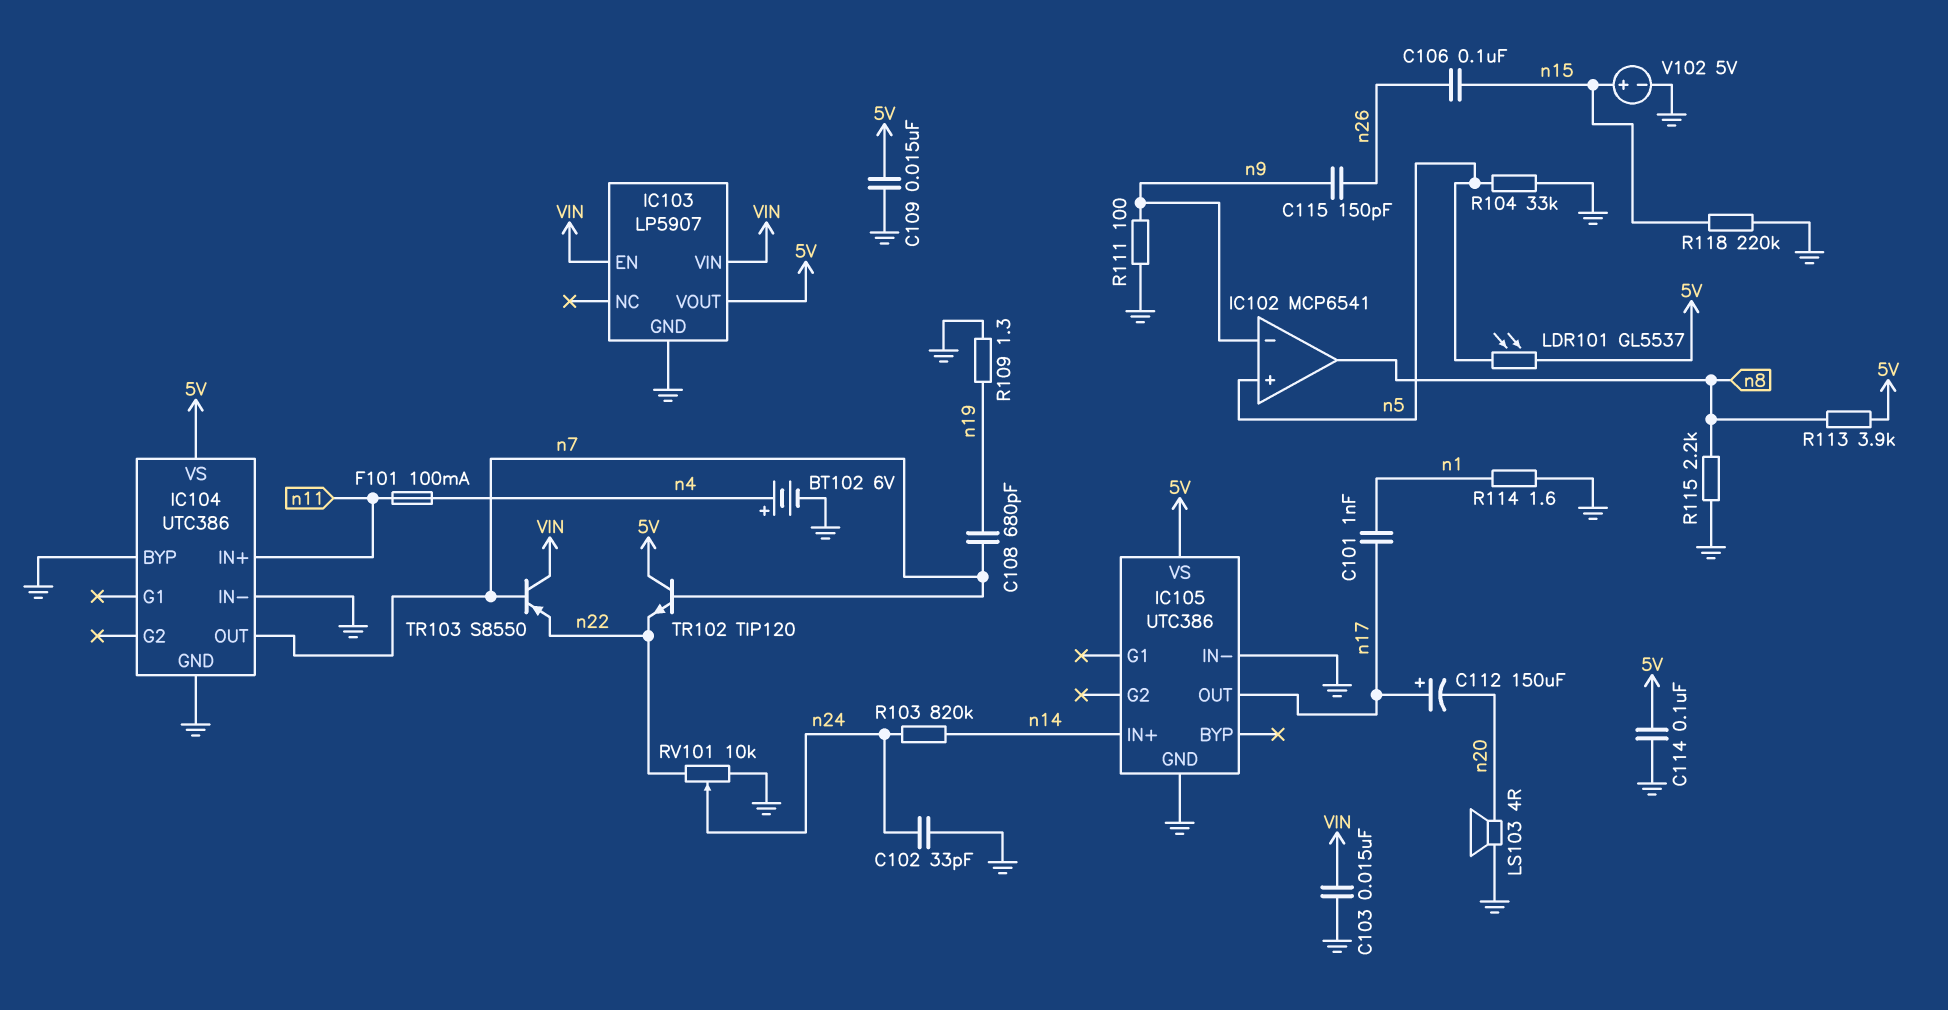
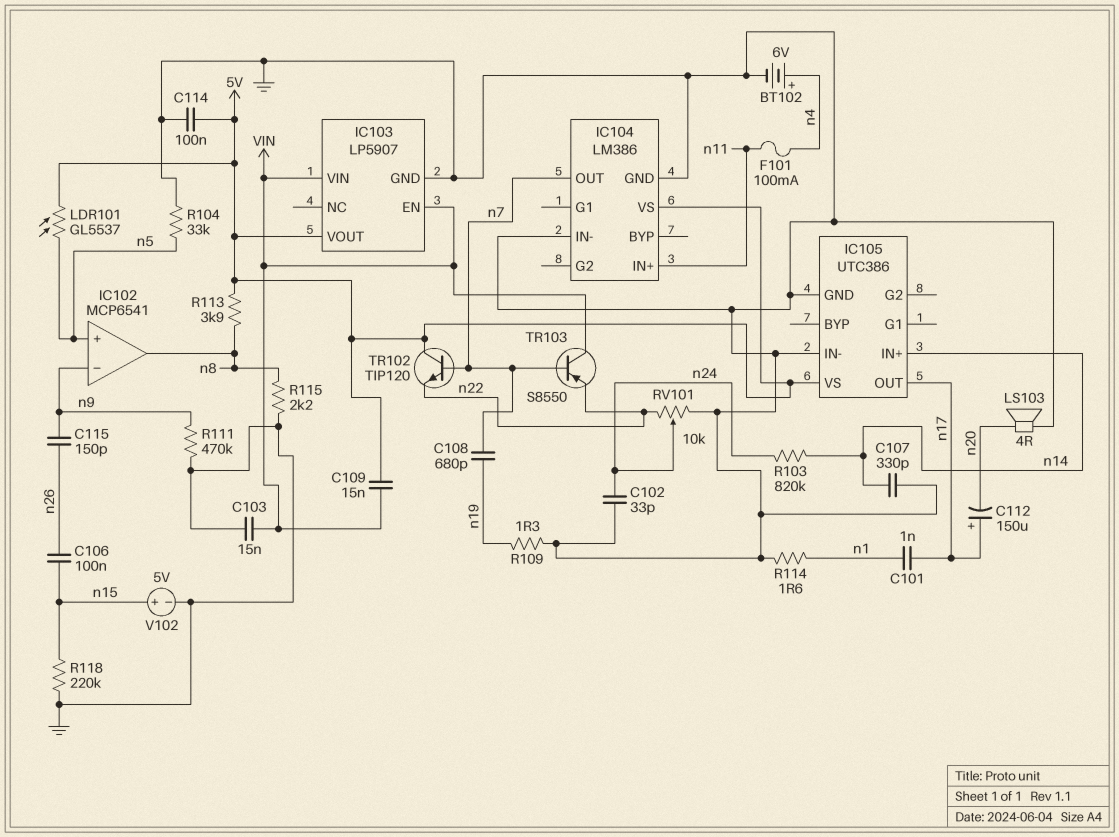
C107: none -> 330pF (GND, n14)
C109: 15nF (5V, GND) -> 15nF (5V, VIN)
IC104: UTC386 -> LM386
IC104 pin BYP: GND -> none
R111: 100 (GND, n9) -> 470k (GND, n9)

